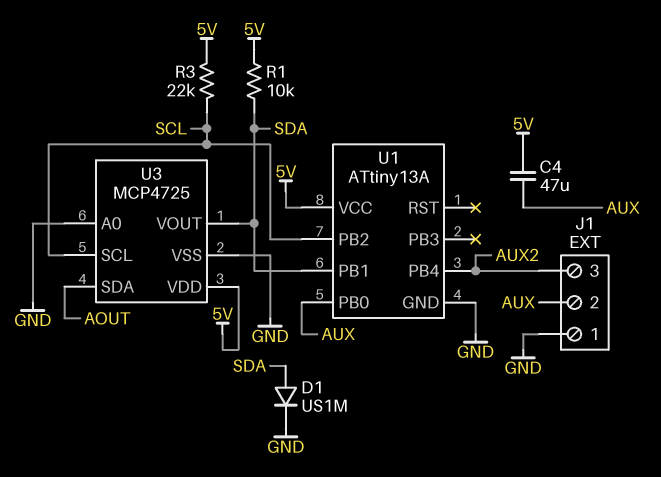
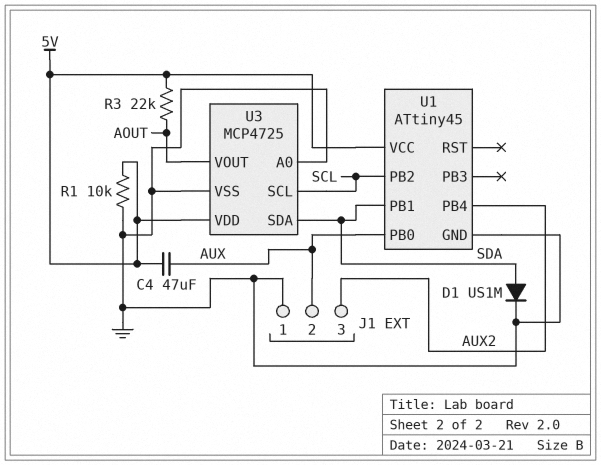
R1: 10k (5V, SDA) -> 10k (5V, GND)
R3: 22k (5V, SCL) -> 22k (5V, AOUT)
U1: ATtiny13A -> ATtiny45
U3 pin SDA: AOUT -> SDA
U3 pin VOUT: SDA -> AOUT

